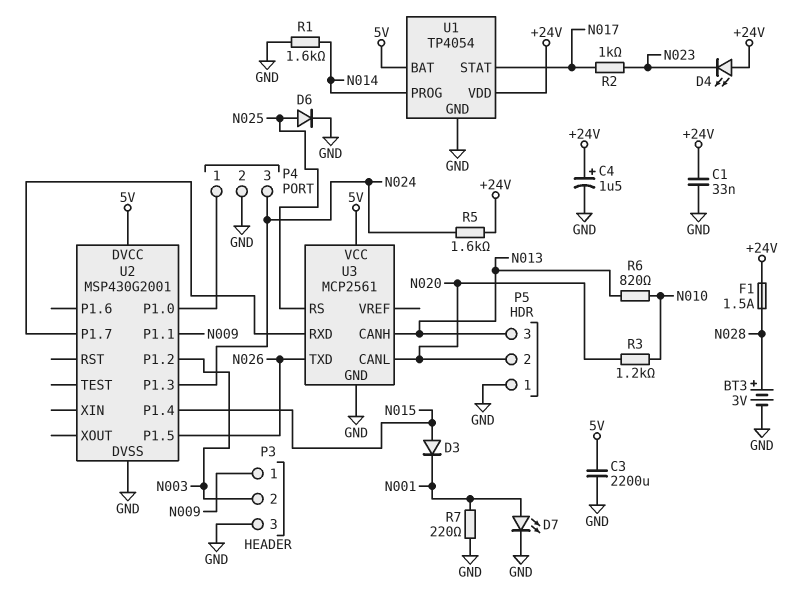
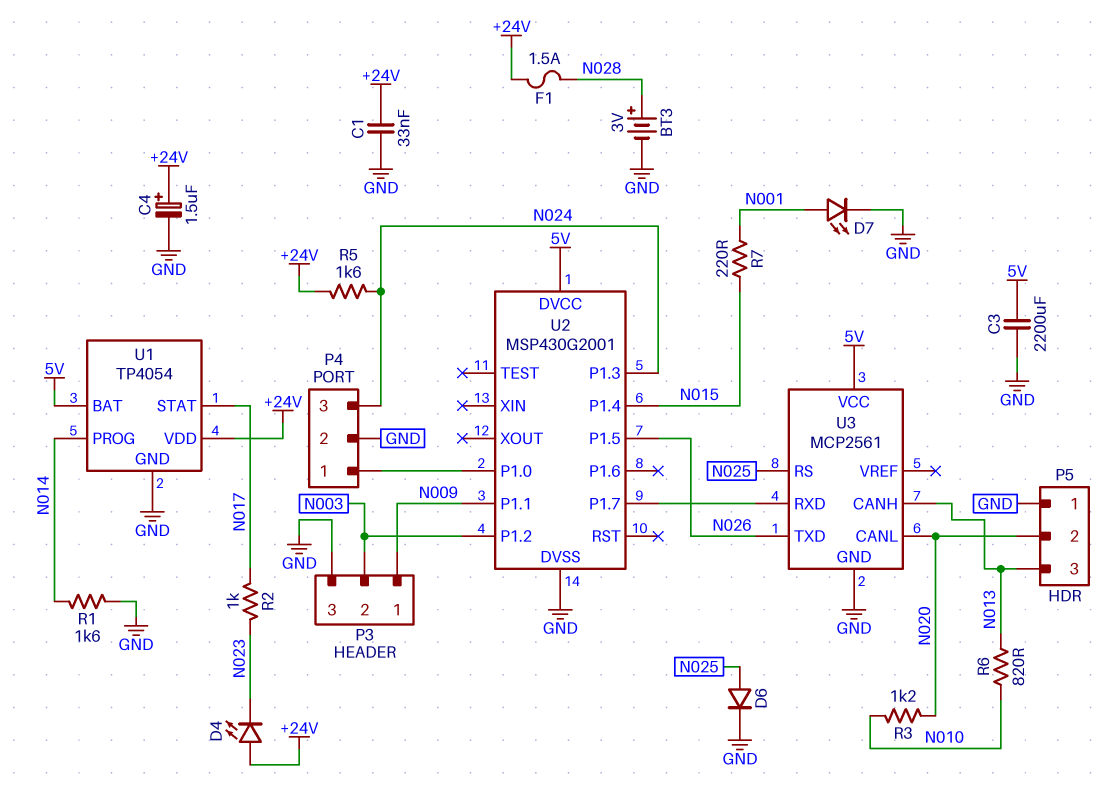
D3: diode (A N015, K N001) -> none
R7: 220 (GND, N001) -> 220 (N001, N015)

